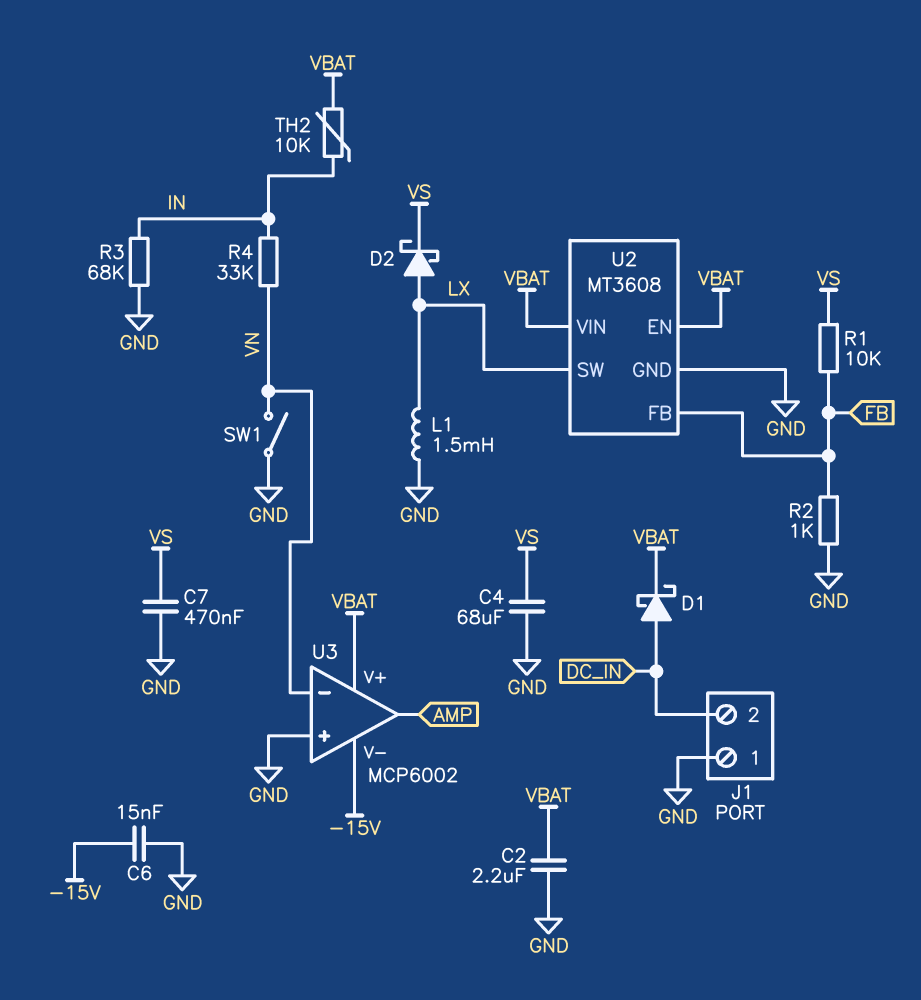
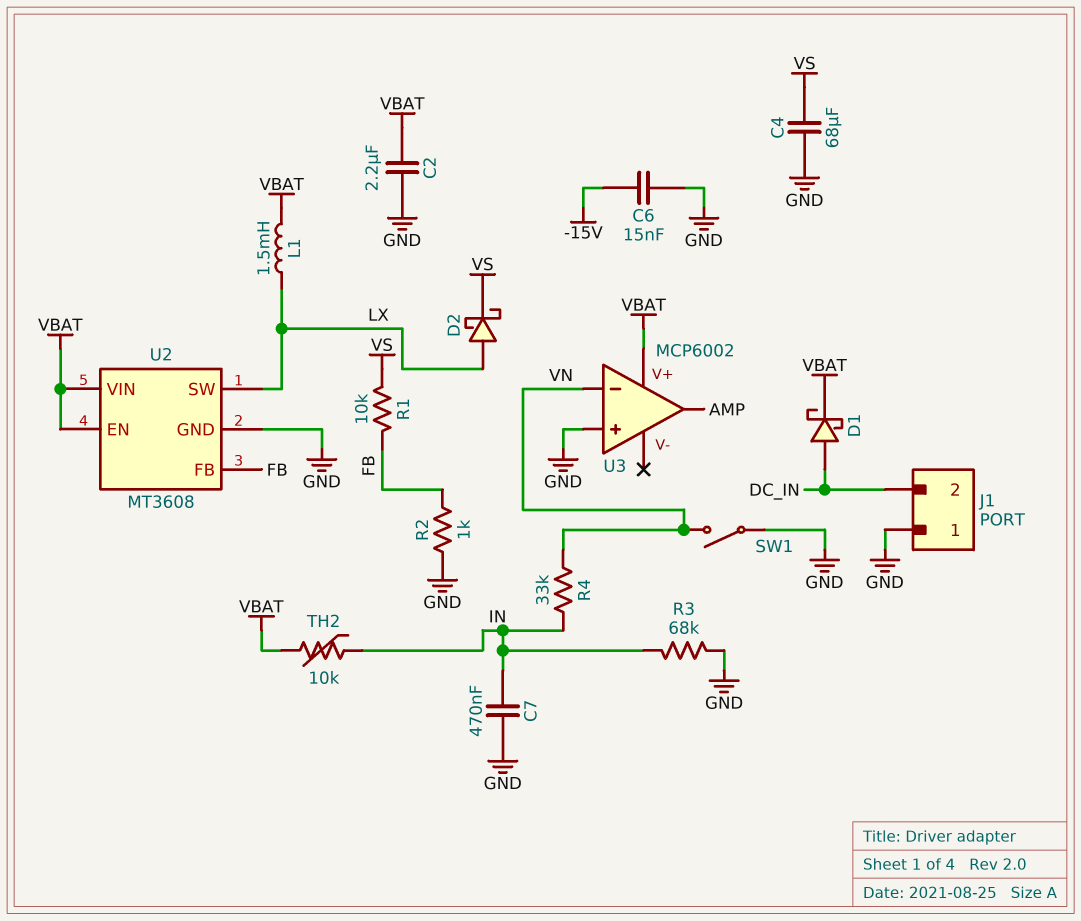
C7: 470nF (GND, VS) -> 470nF (GND, IN)
L1: 1.5mH (GND, LX) -> 1.5mH (LX, VBAT)
U3 pin V-: -15V -> none

